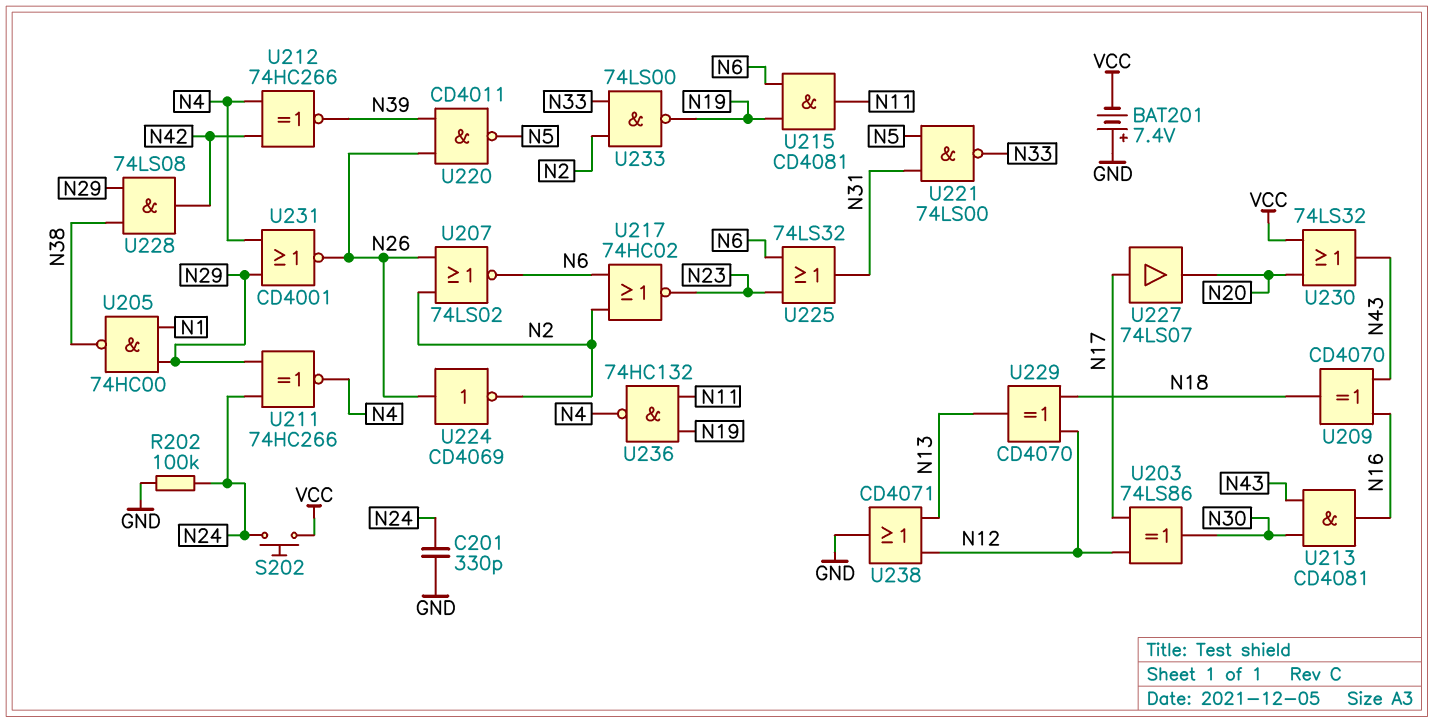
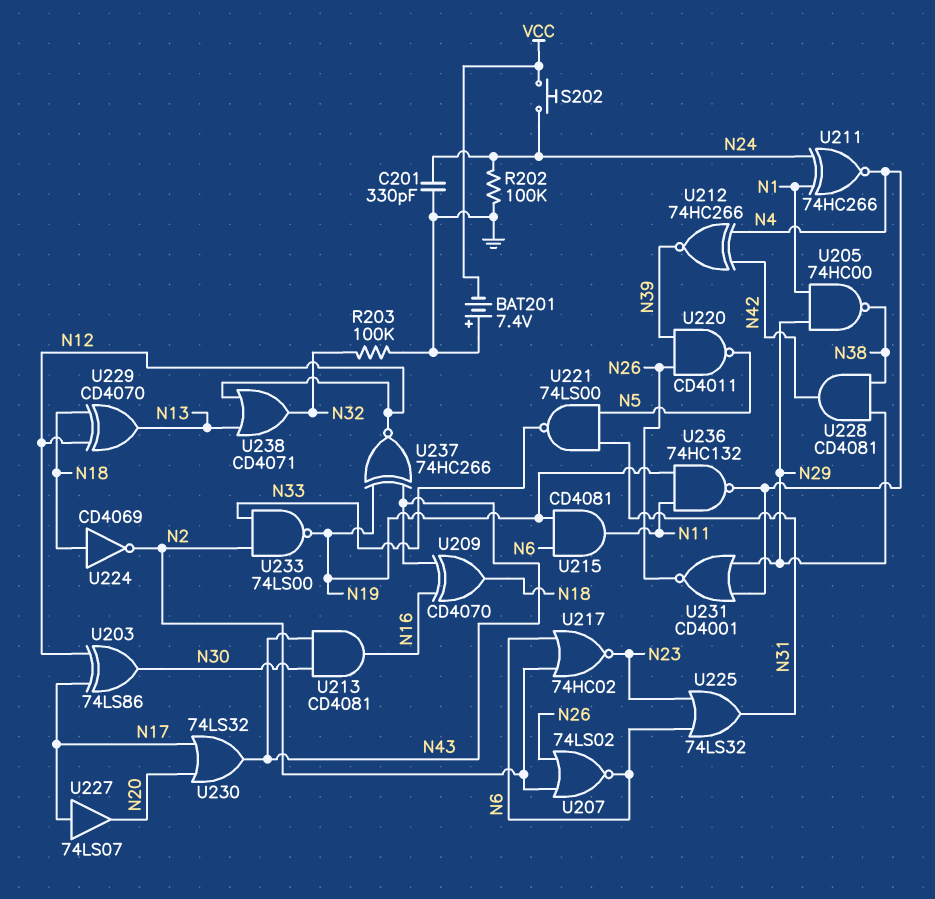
R203: none -> 100k (GND, N32)
U211: XNOR 74HC266 (in N24, in N29, out N4) -> XNOR 74HC266 (in N1, in N24, out N4)
U224: NOT CD4069 (in N26, out N2) -> NOT CD4069 (in N18, out N2)
U228: AND 74LS08 (in N29, in N38, out N42) -> AND CD4081 (in N29, in N38, out N42)
U230: OR 74LS32 (in N20, in VCC, out N43) -> OR 74LS32 (in N17, in N20, out N43)
U237: none -> XNOR 74HC266 (in N19, in N43, out N12)
U238: OR CD4071 (in N12, in N13, out GND) -> OR CD4071 (in N12, in N13, out N32)

